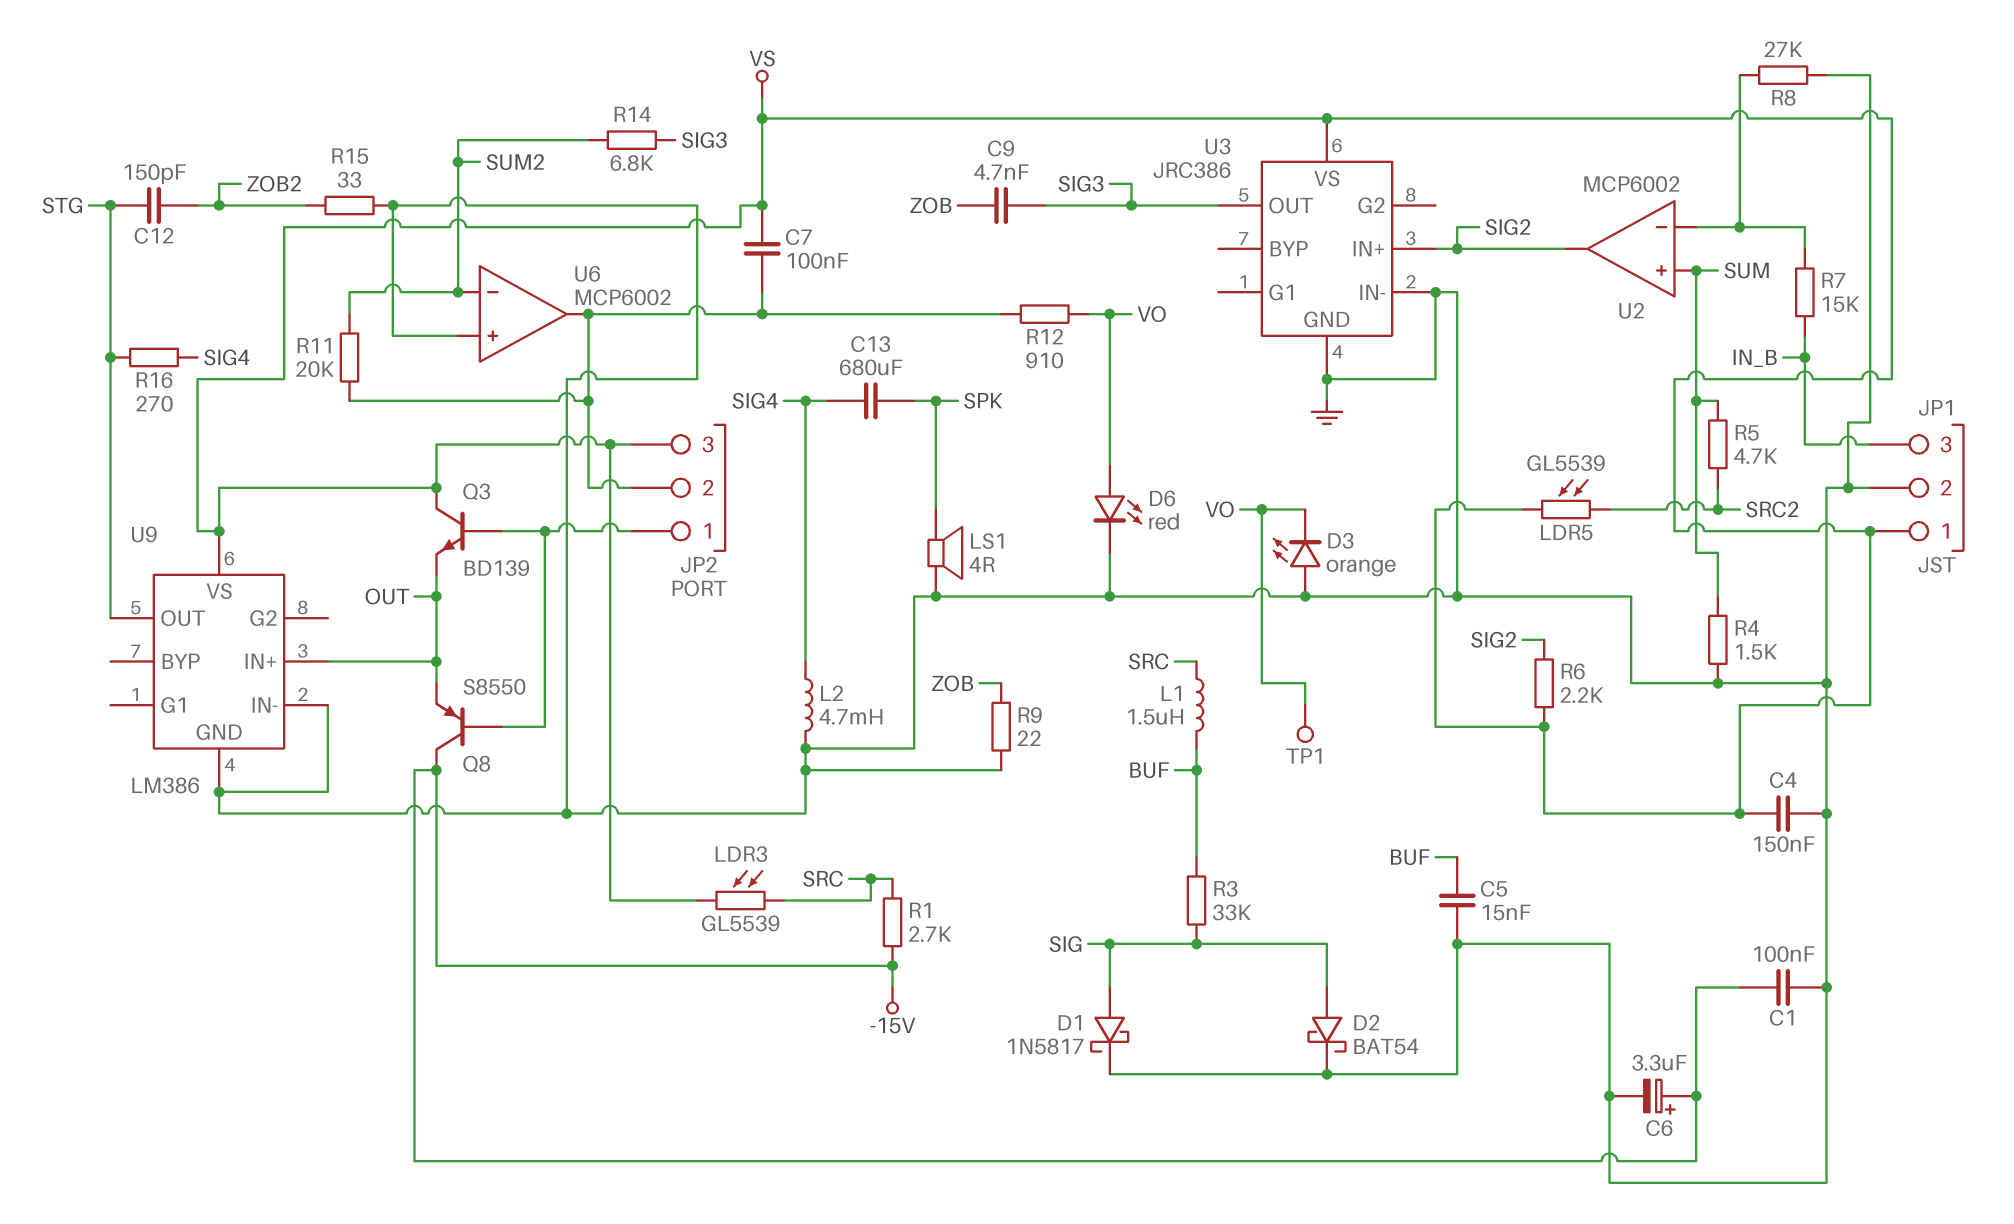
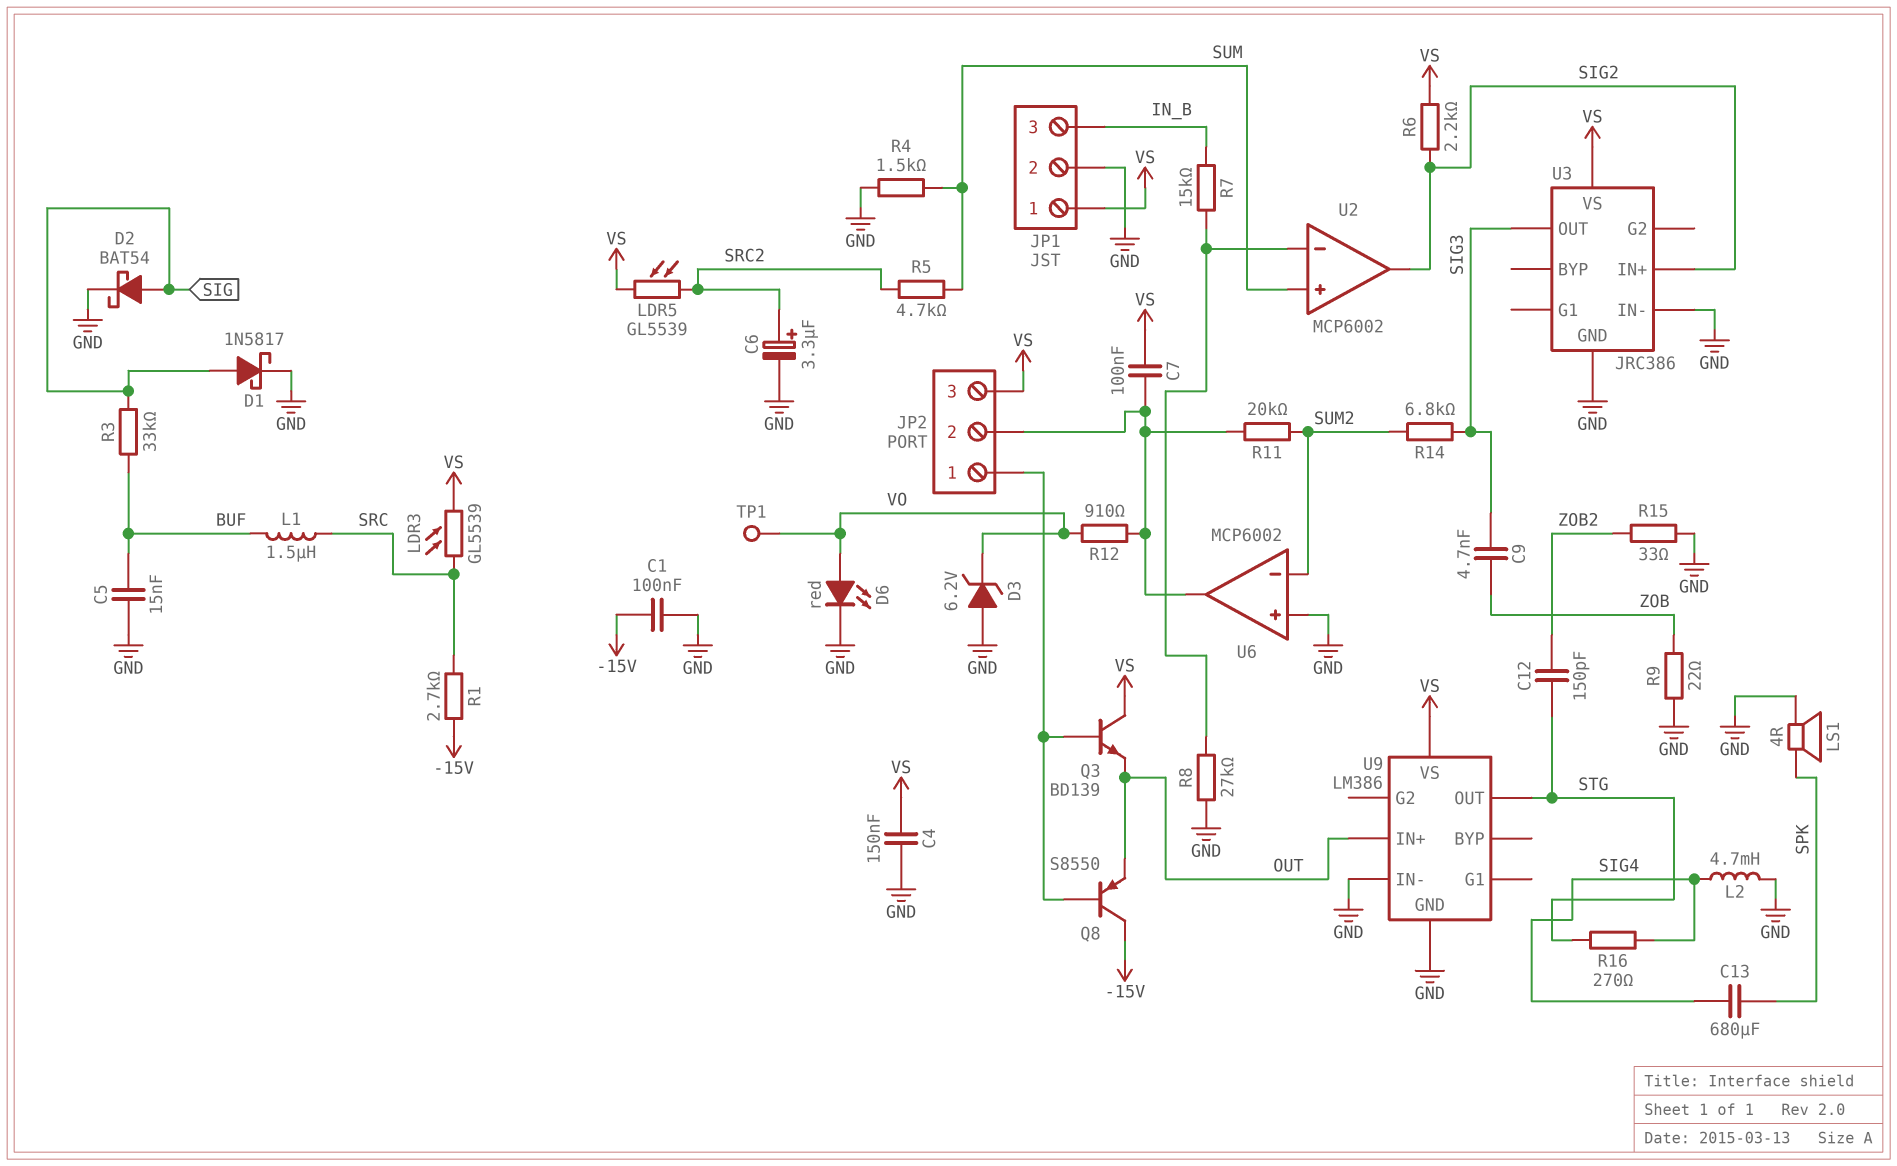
C6: 3.3uF (plus -15V, minus GND) -> 3.3uF (plus SRC2, minus GND)
D3: LED orange (A GND, K VO) -> zener 6.2V (A GND, K VO)

